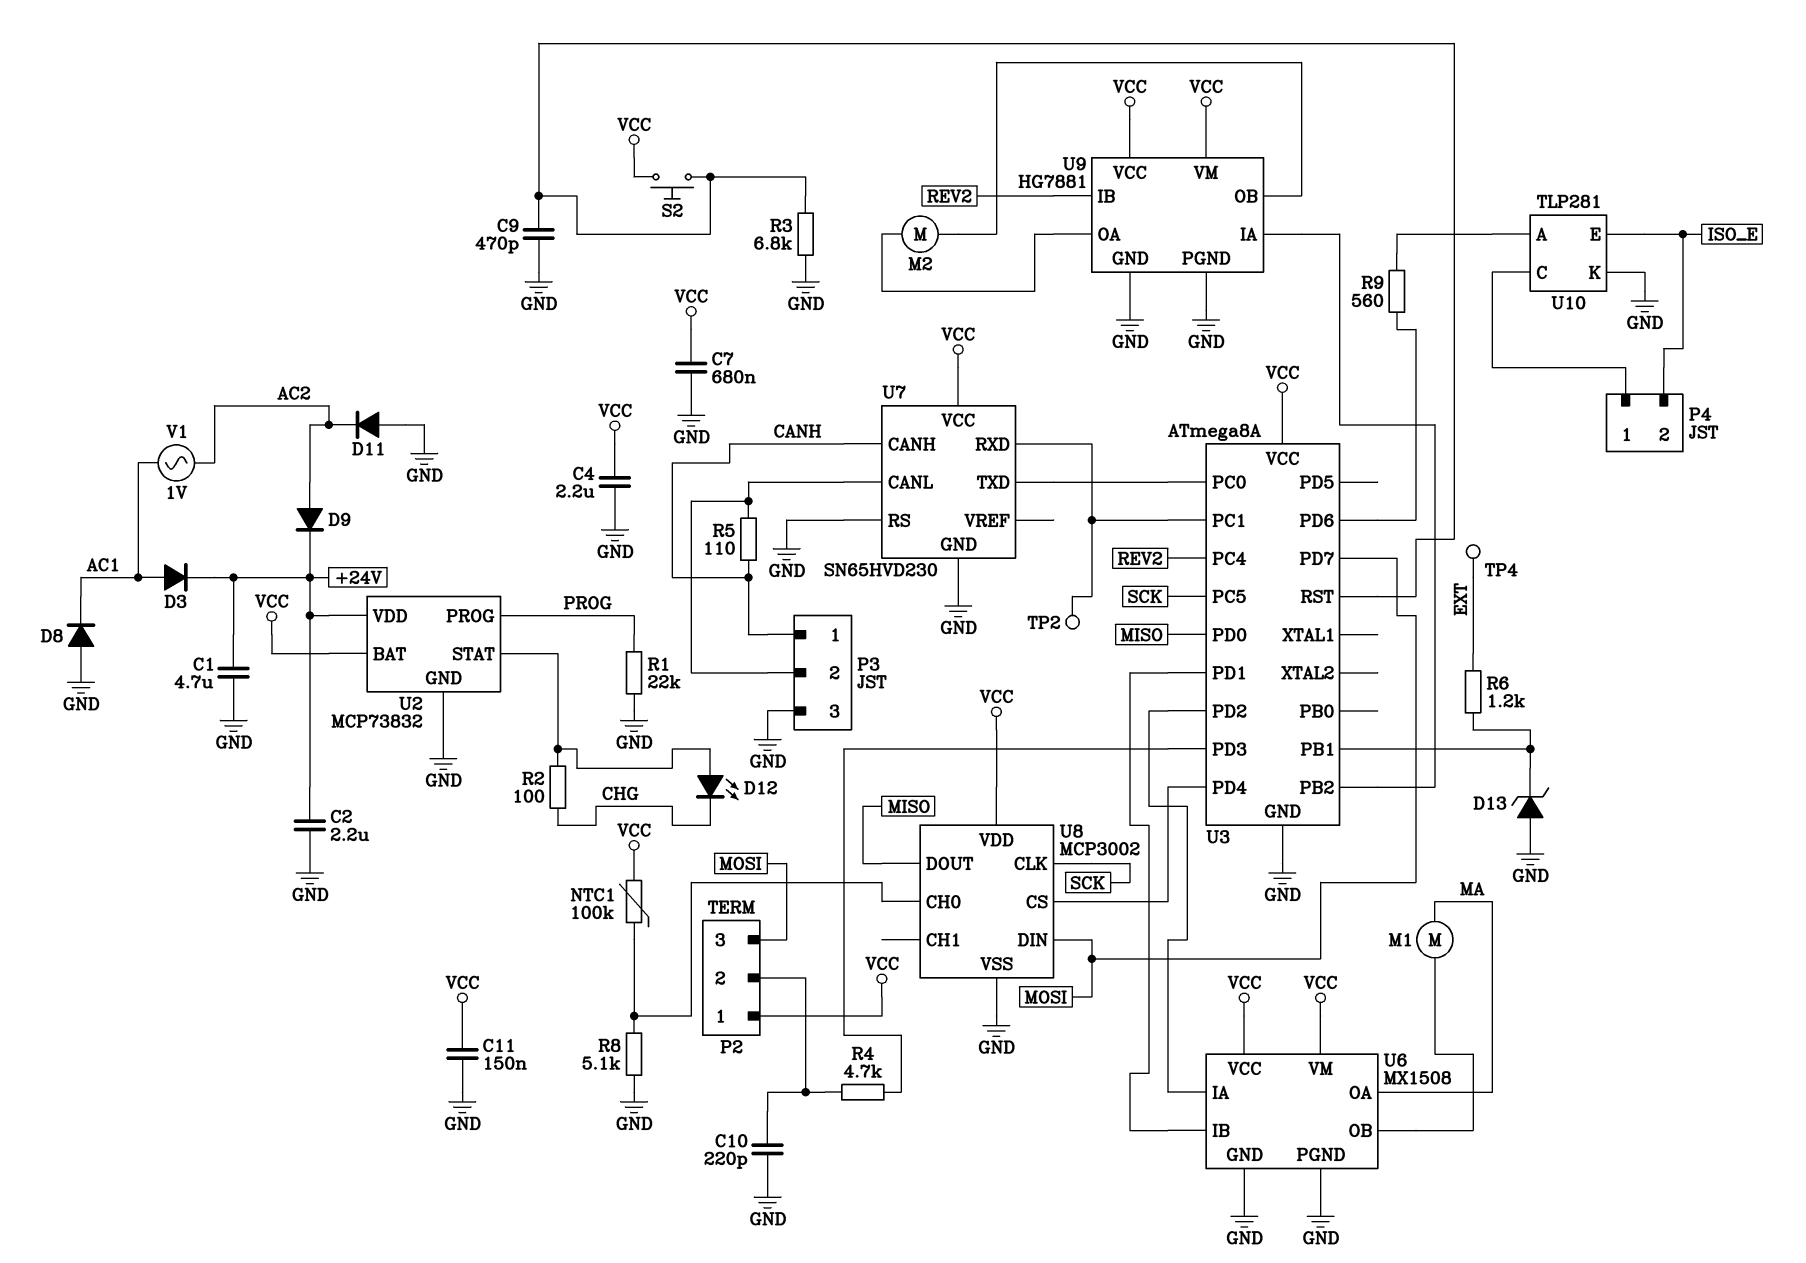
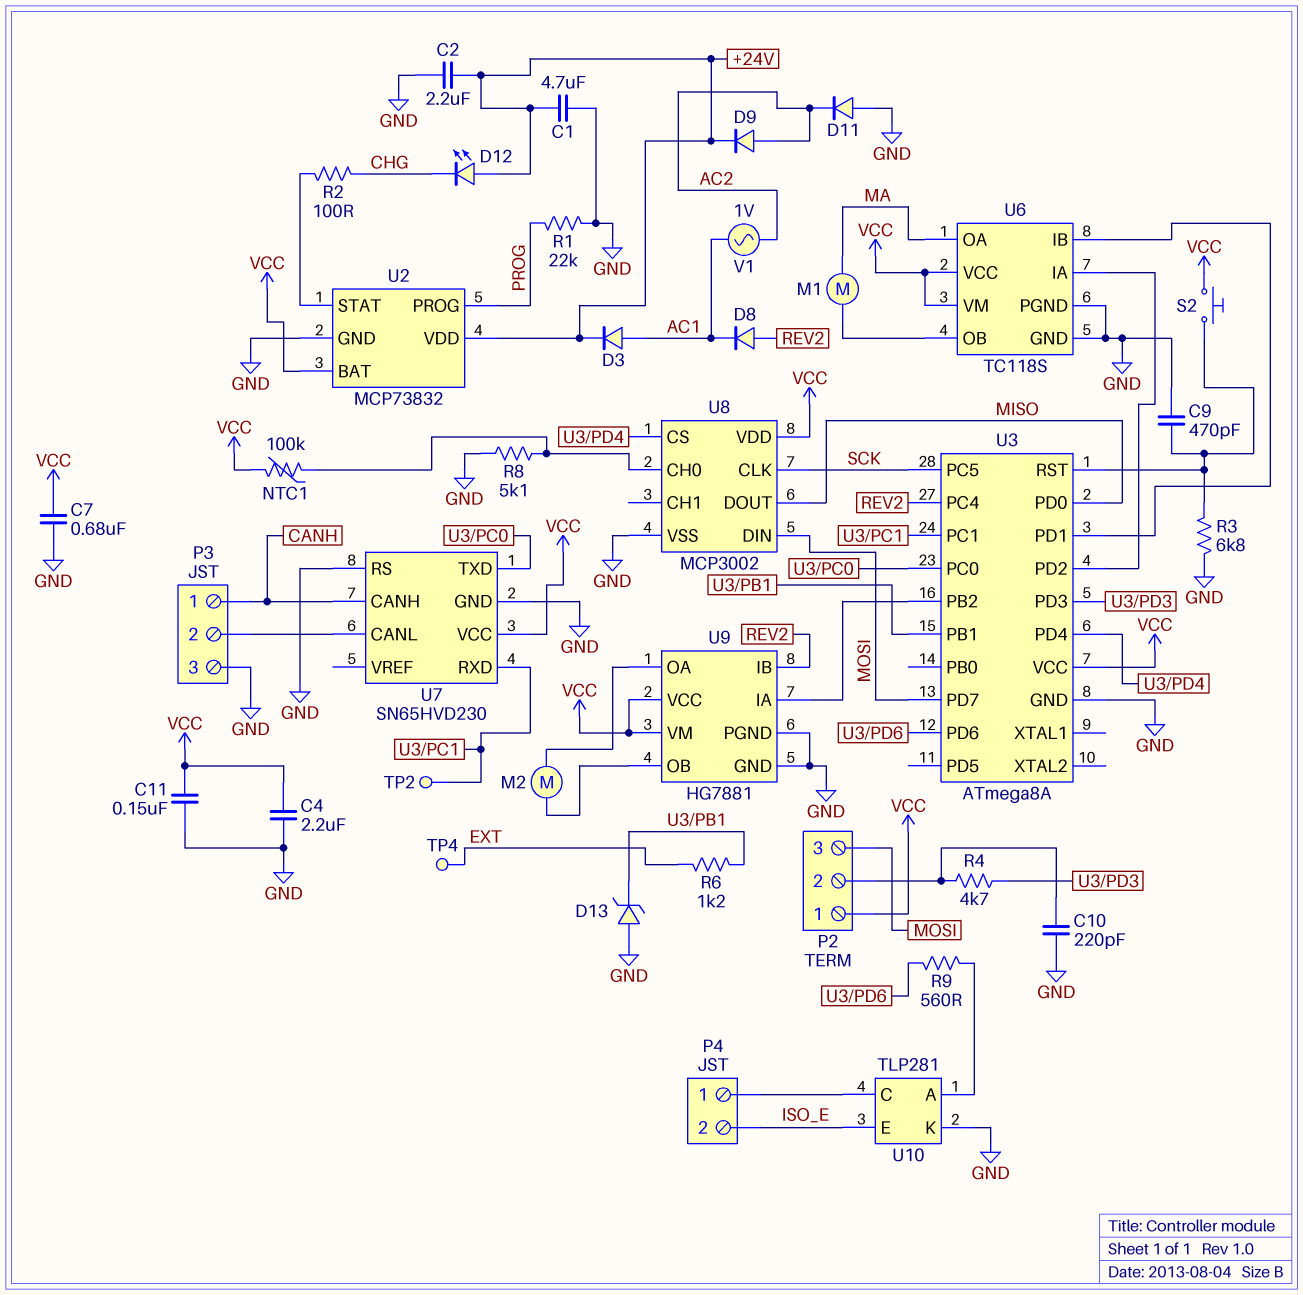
D8: diode (A GND, K AC1) -> diode (A REV2, K AC1)
D12: LED (A U2/STAT, K CHG) -> LED (A +24V, K CHG)
R5: 110 (CANH, P3/2) -> none
U6: MX1508 -> TC118S

